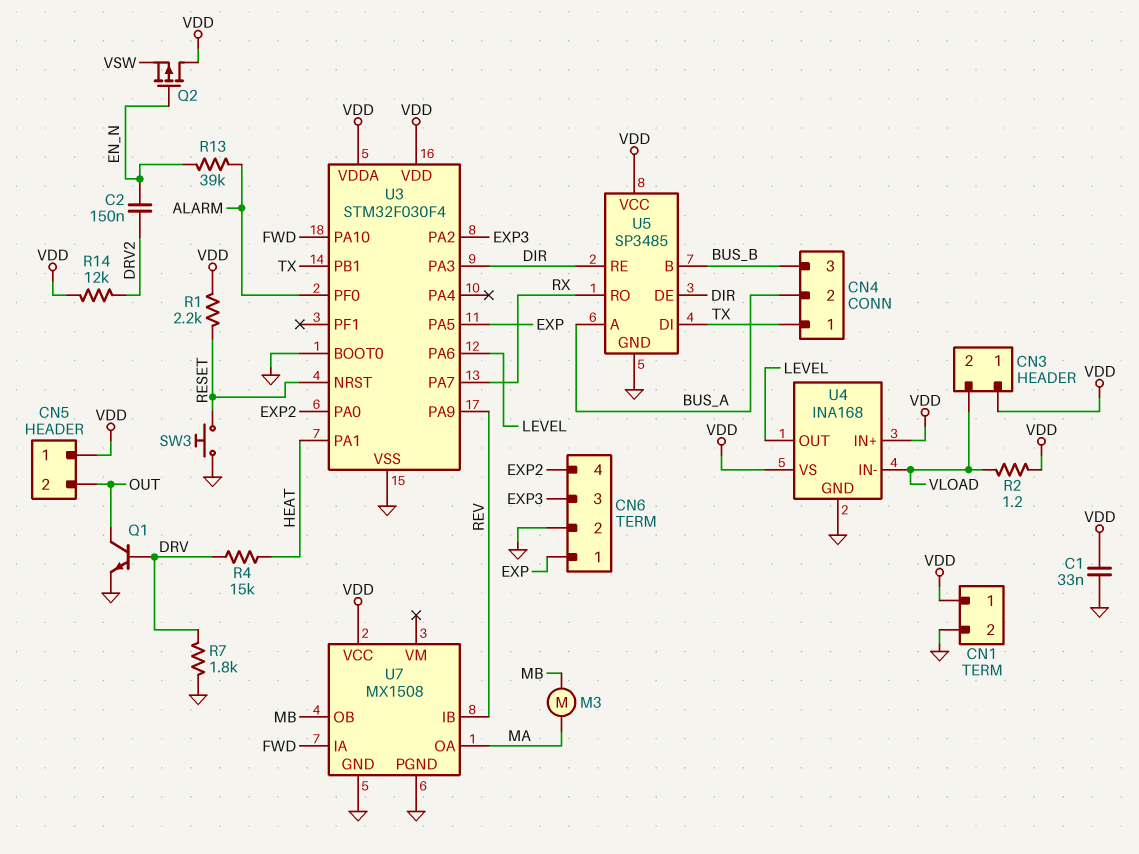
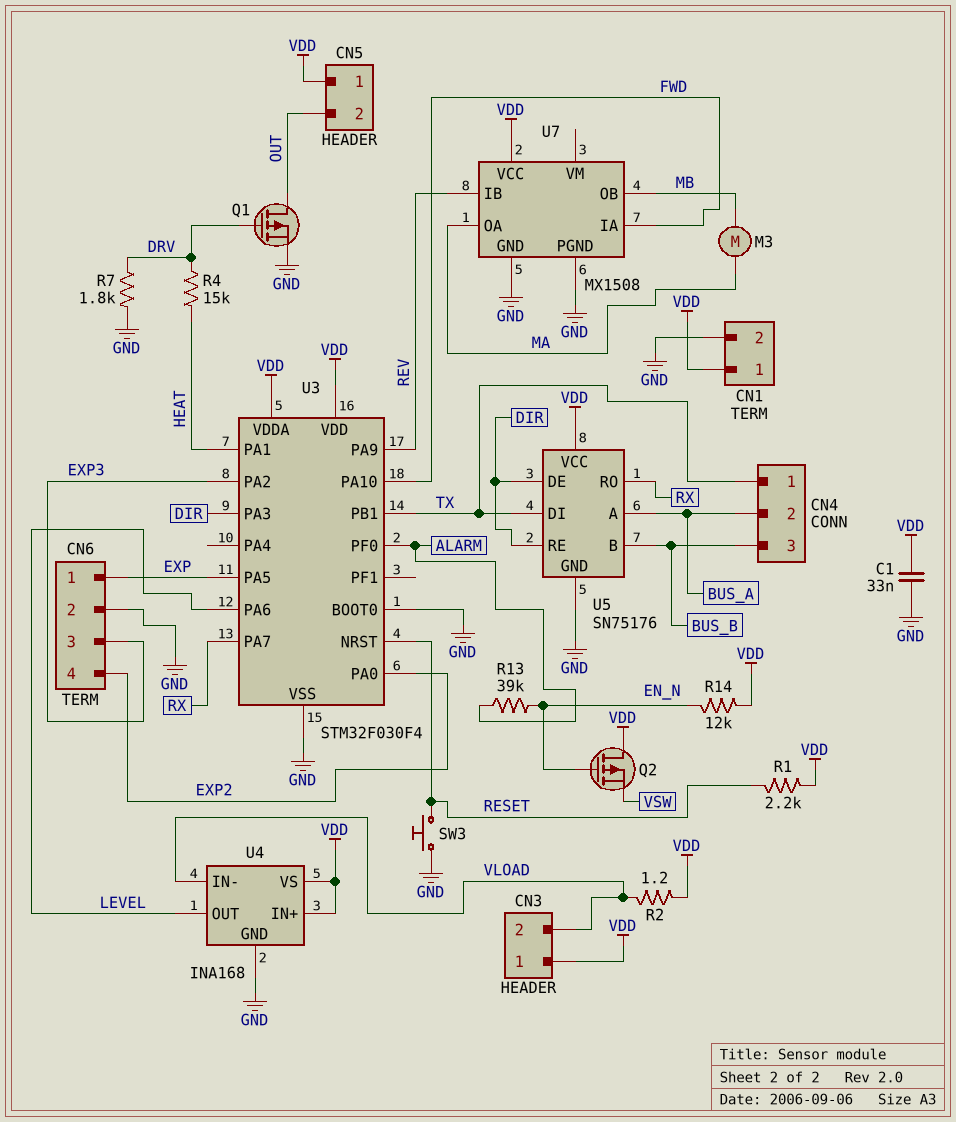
C2: 150nF (DRV2, EN_N) -> none
Q1: NPN (B DRV, C OUT, E GND) -> PMOS (G DRV, D OUT, S GND)
R14: 12k (DRV2, VDD) -> 12k (EN_N, VDD)
U5: SP3485 -> SN75176

